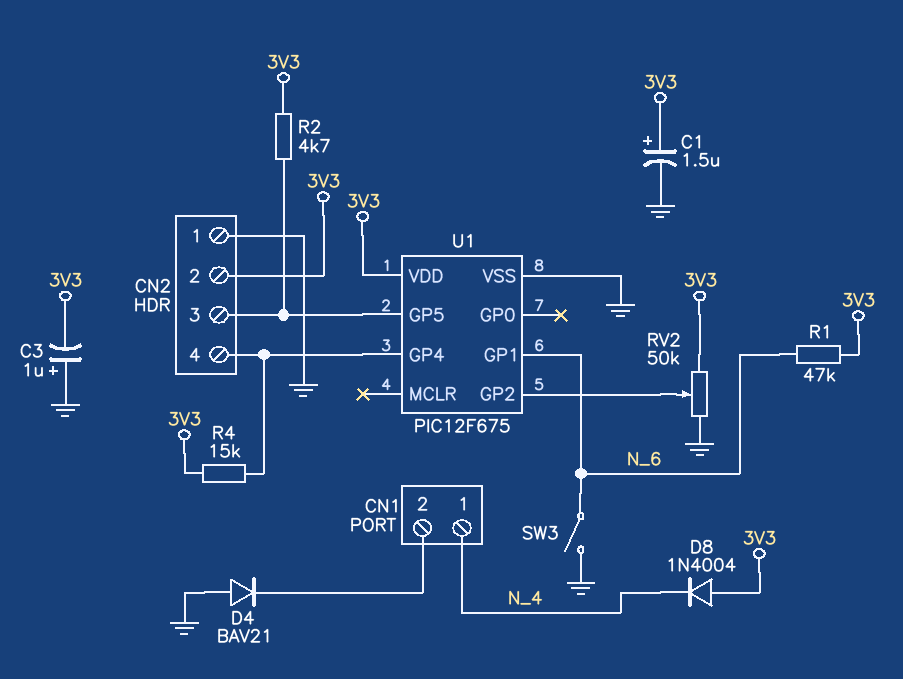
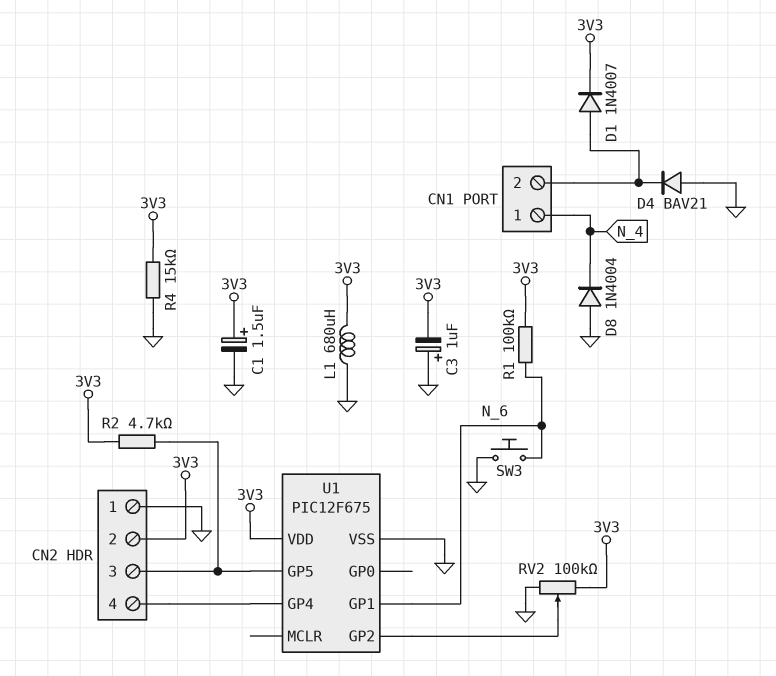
D1: none -> diode 1N4007 (A CN1/2, K 3V3)
D8: diode 1N4004 (A 3V3, K N_4) -> diode 1N4004 (A GND, K N_4)
L1: none -> 680uH (3V3, GND)
R1: 47k (3V3, N_6) -> 100k (3V3, N_6)
R4: 15k (3V3, CN2/4) -> 15k (3V3, GND)
RV2: 50k (3V3, GND, wiper U1/GP2) -> 100k (3V3, GND, wiper U1/GP2)
SW3: switch (GND, N_6) -> button (GND, N_6)

